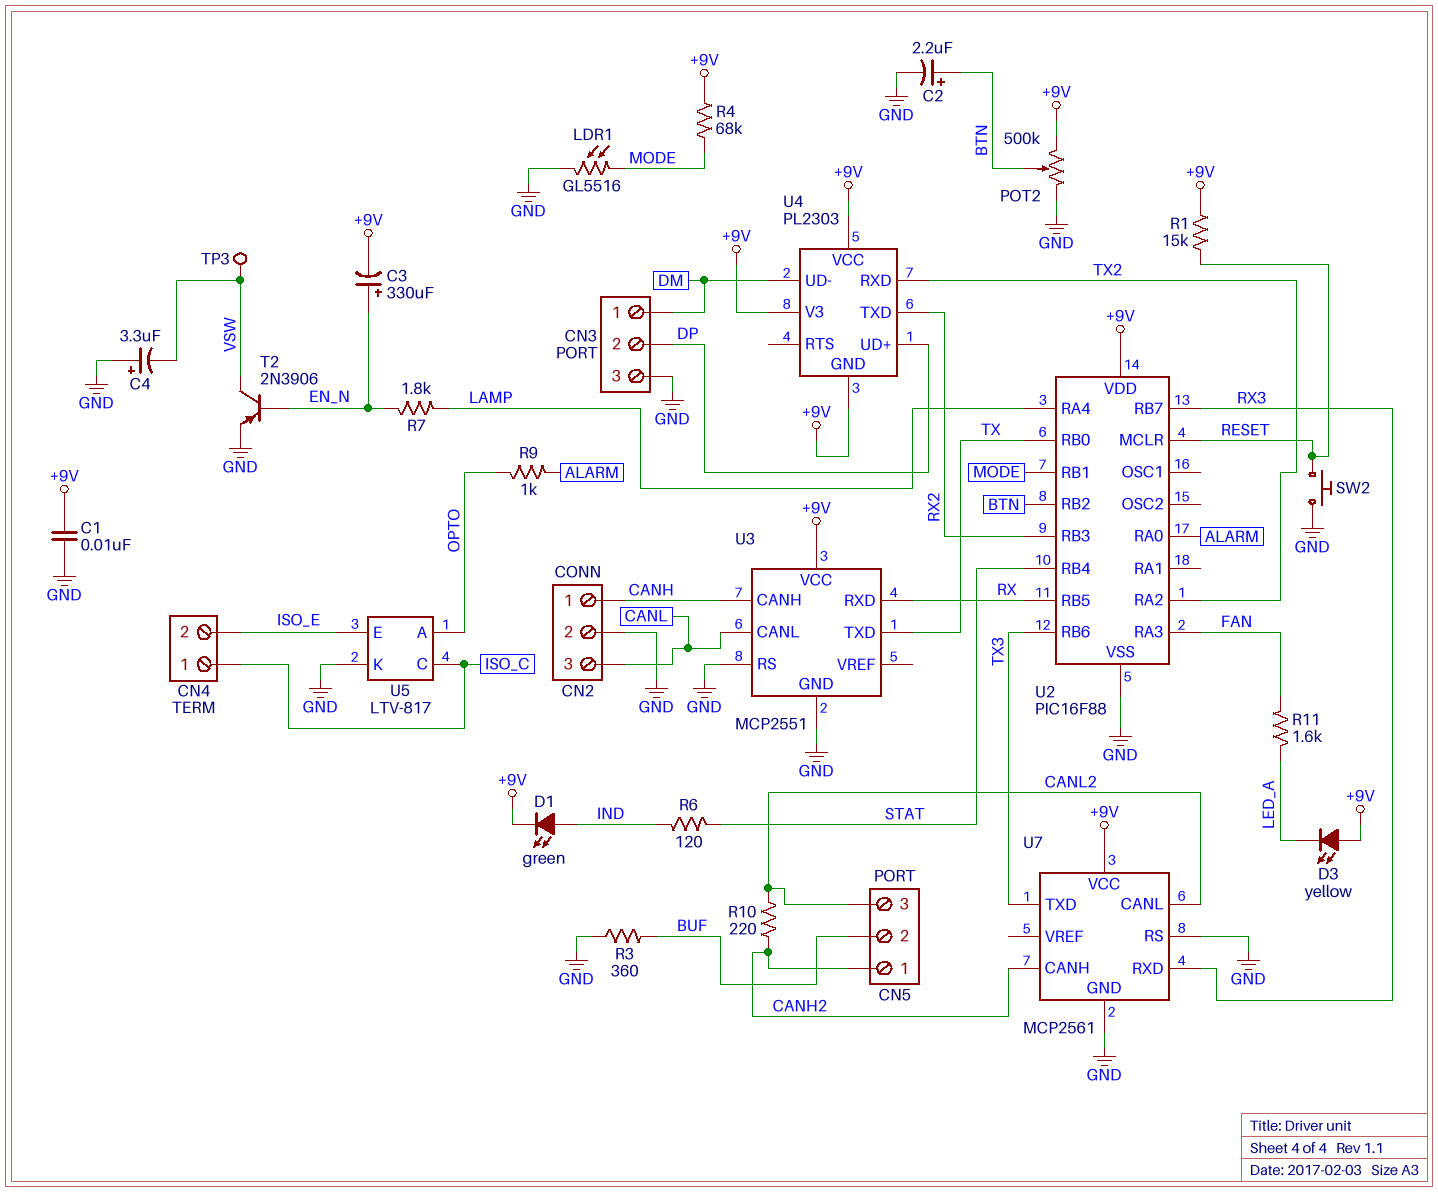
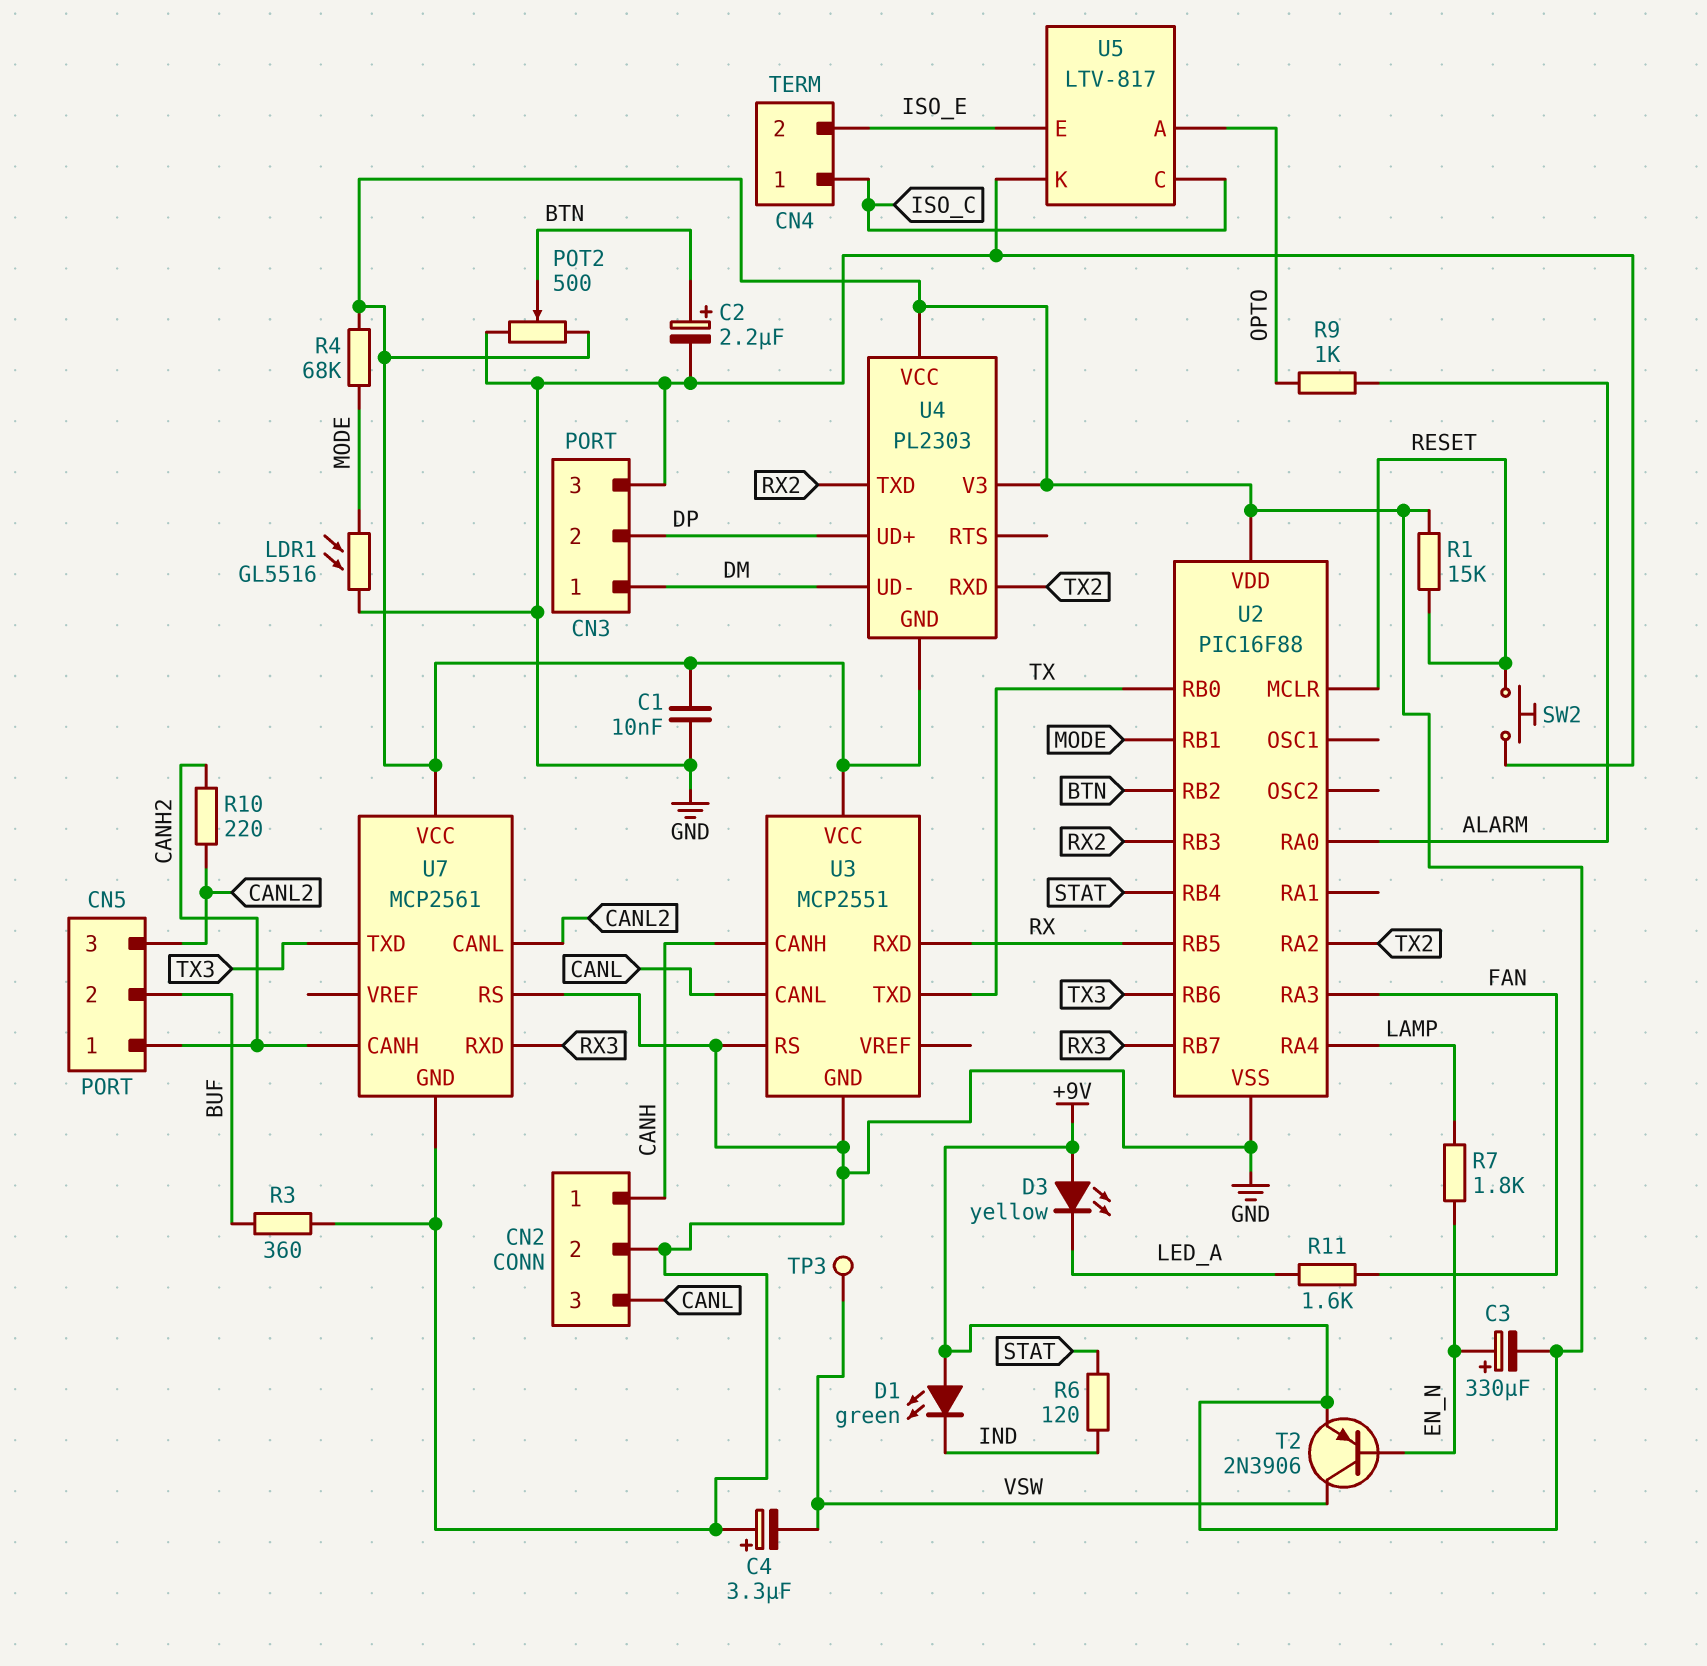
D1: LED green (A IND, K +9V) -> LED green (A +9V, K IND)
POT2: 500k (+9V, GND, wiper BTN) -> 500 (+9V, GND, wiper BTN)
T2: PNP 2N3906 (B EN_N, C VSW, E GND) -> PNP 2N3906 (B EN_N, C VSW, E +9V)

